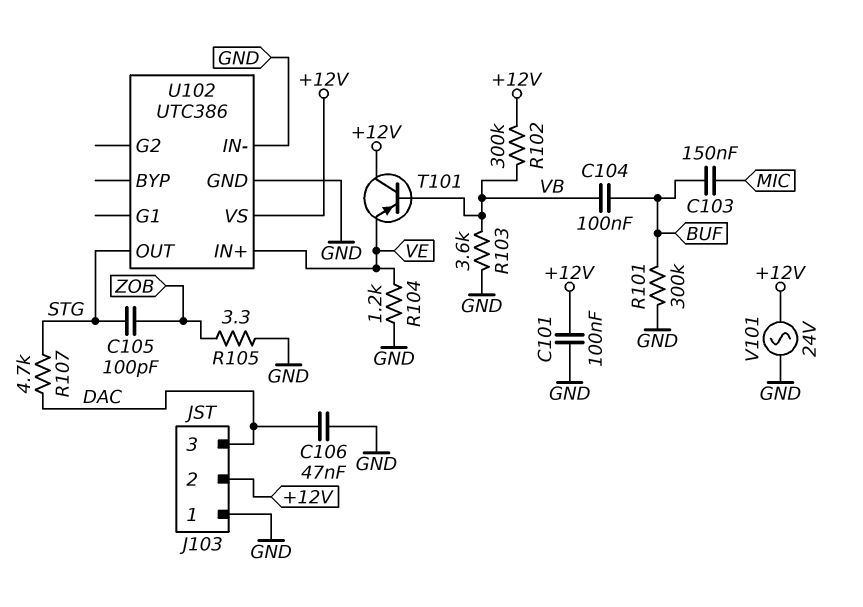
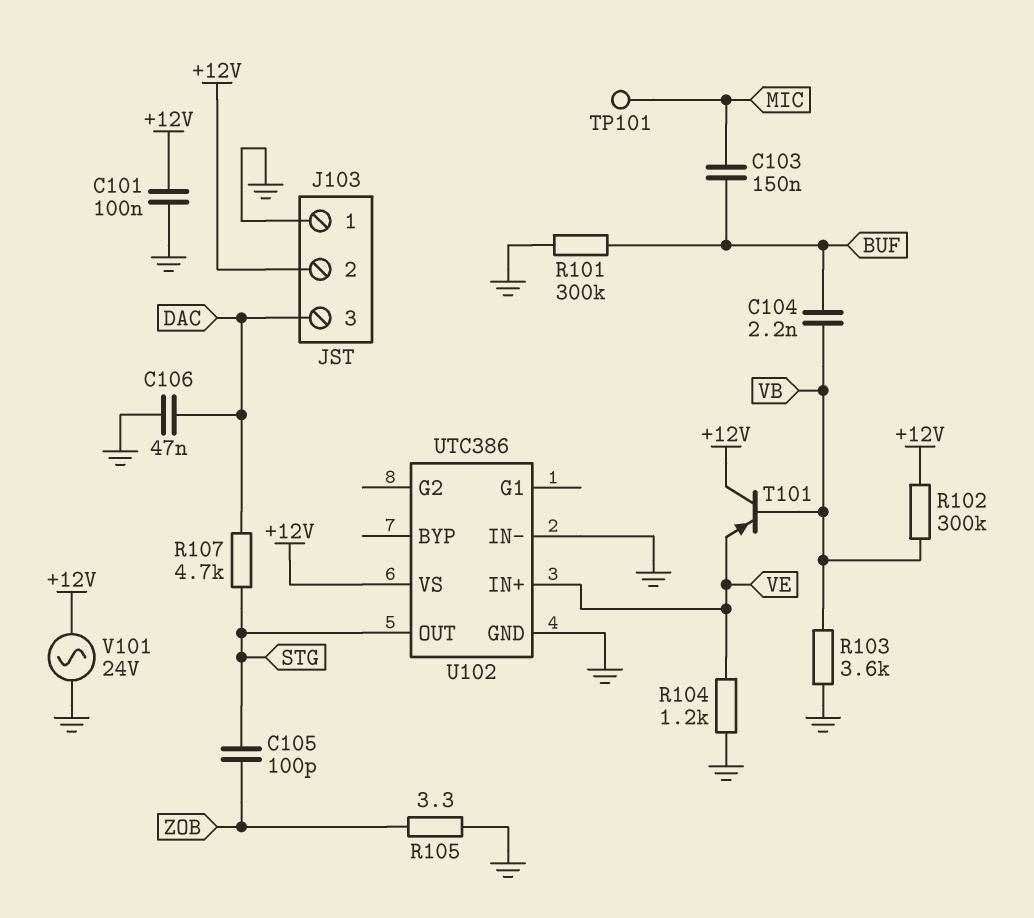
C104: 100nF (BUF, VB) -> 2.2nF (BUF, VB)
TP101: none -> test point (MIC)

